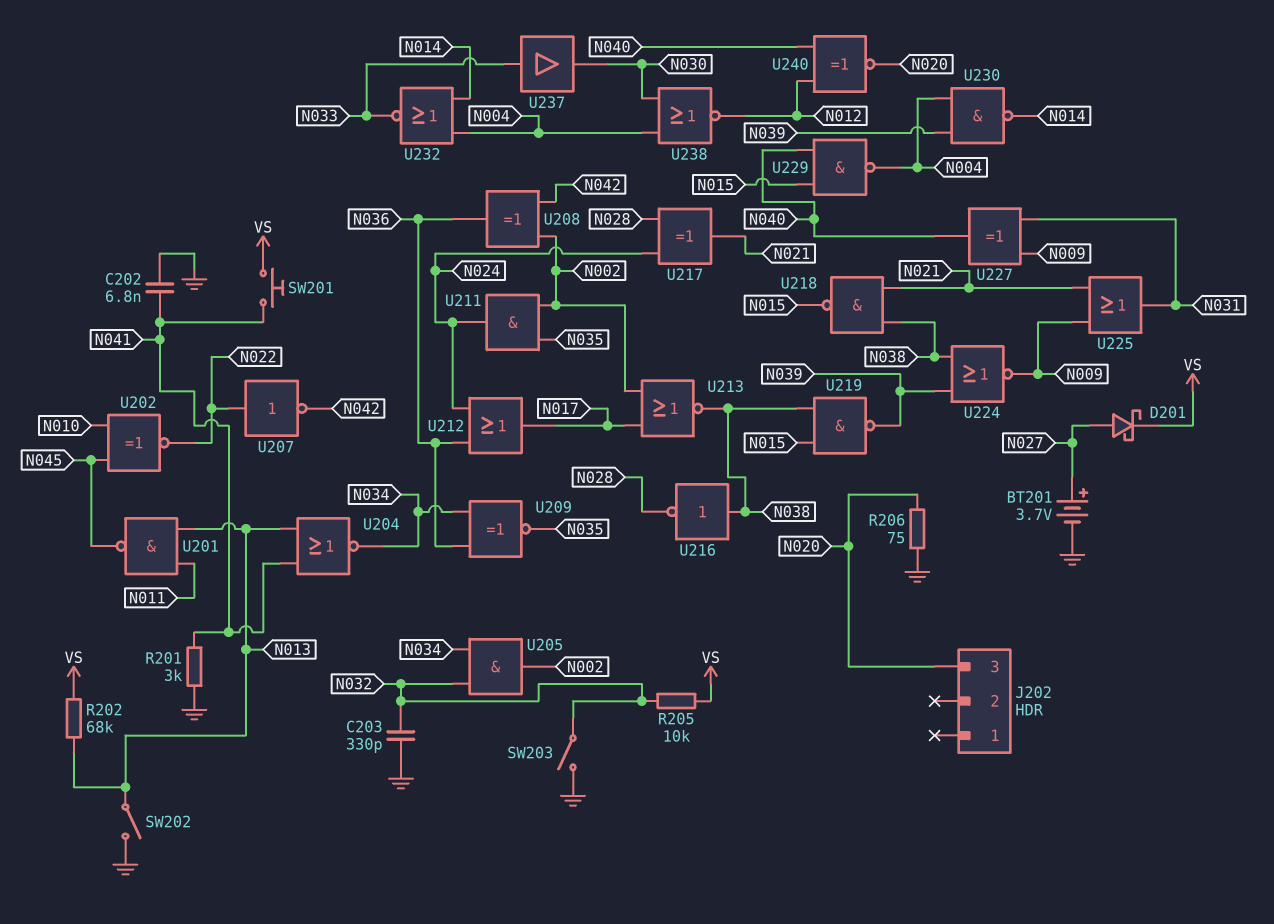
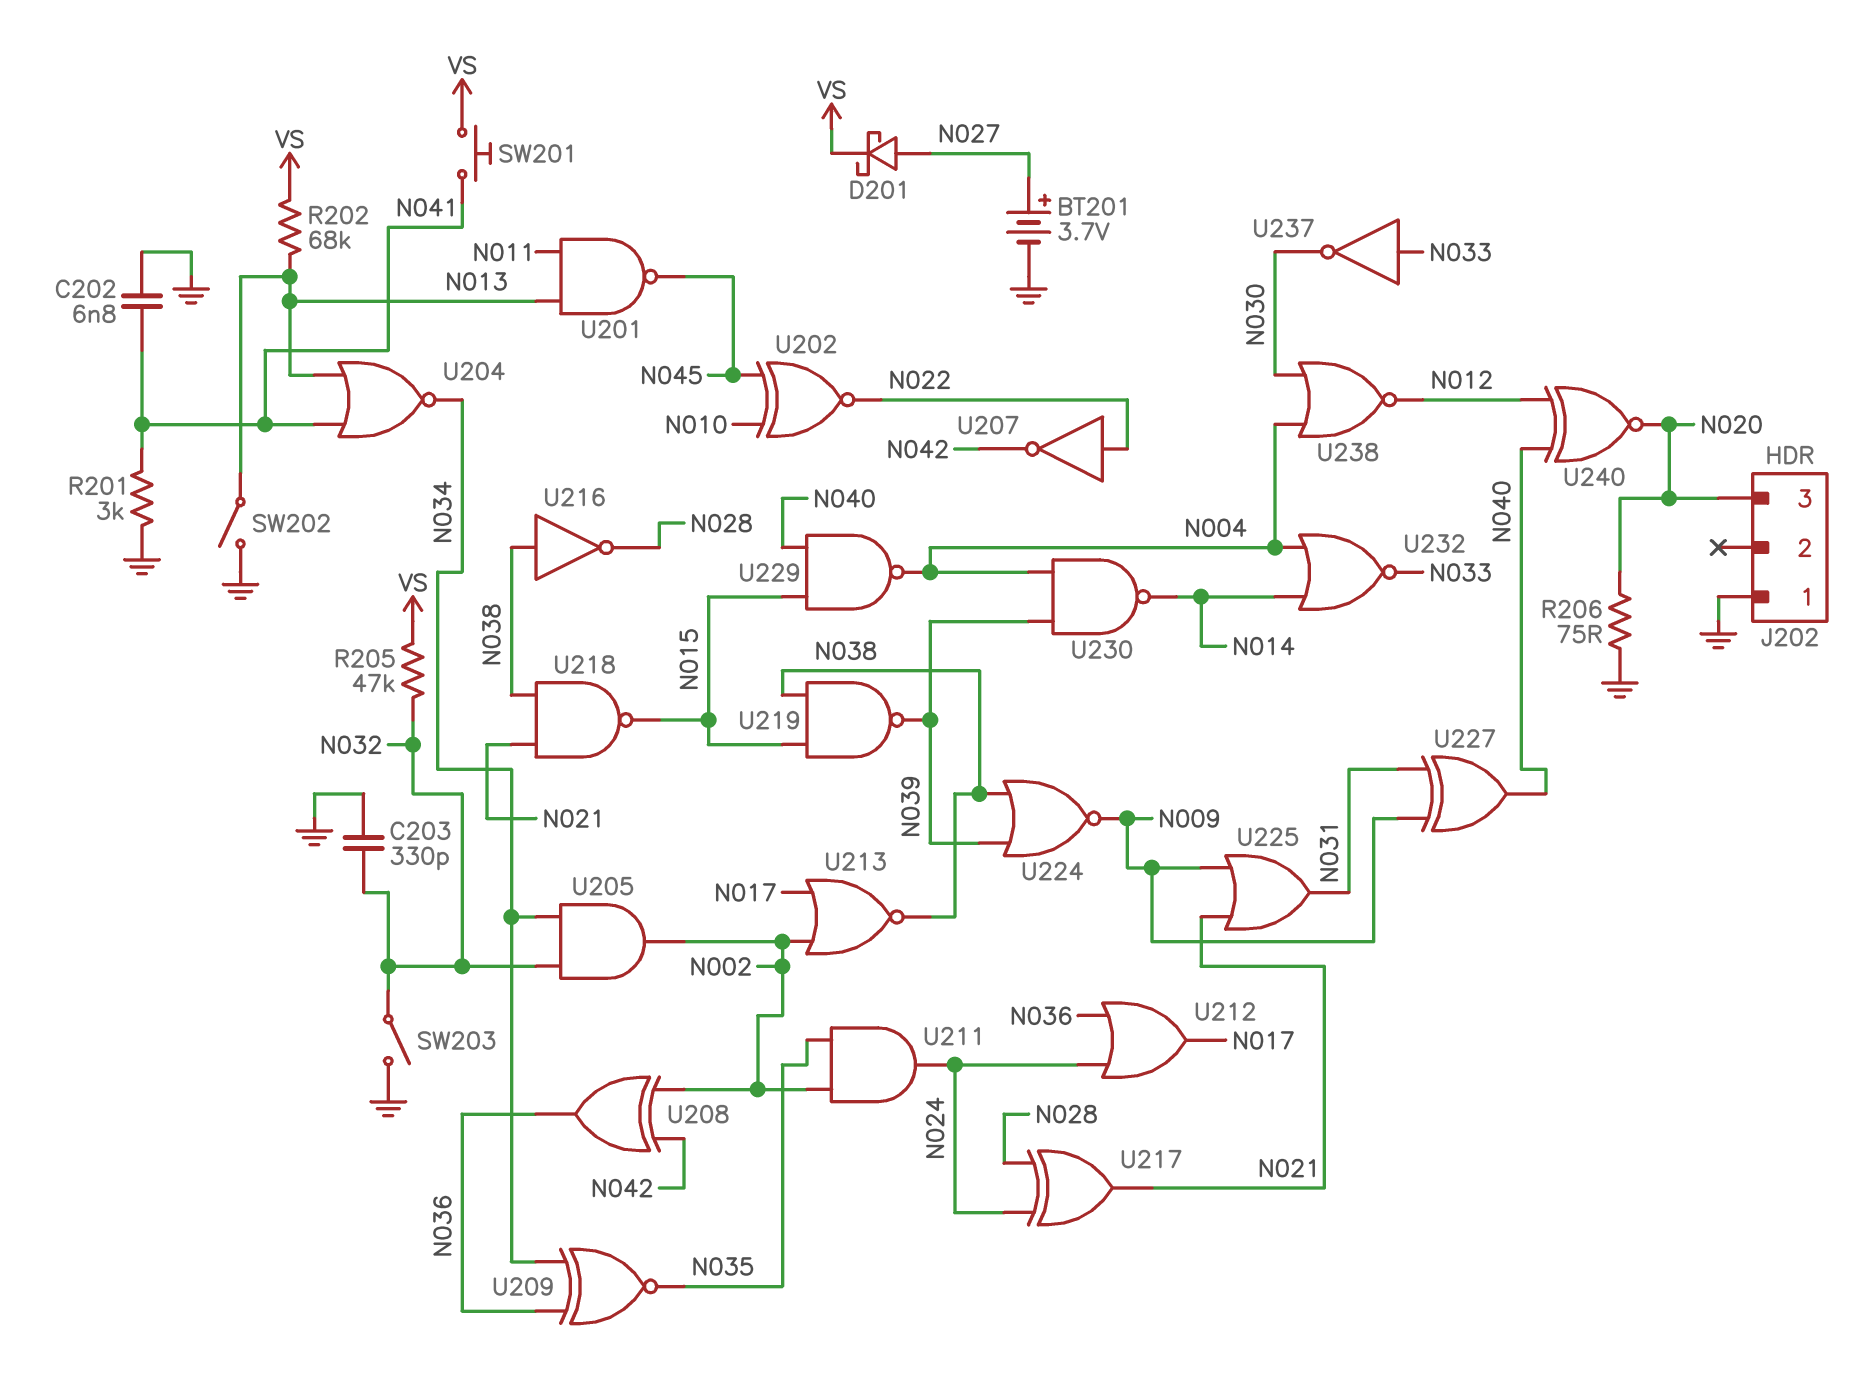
J202 pin 1: none -> GND
R205: 10k (N032, VS) -> 47k (N032, VS)
U237: buffer (in N033, out N030) -> NOT (in N033, out N030)

